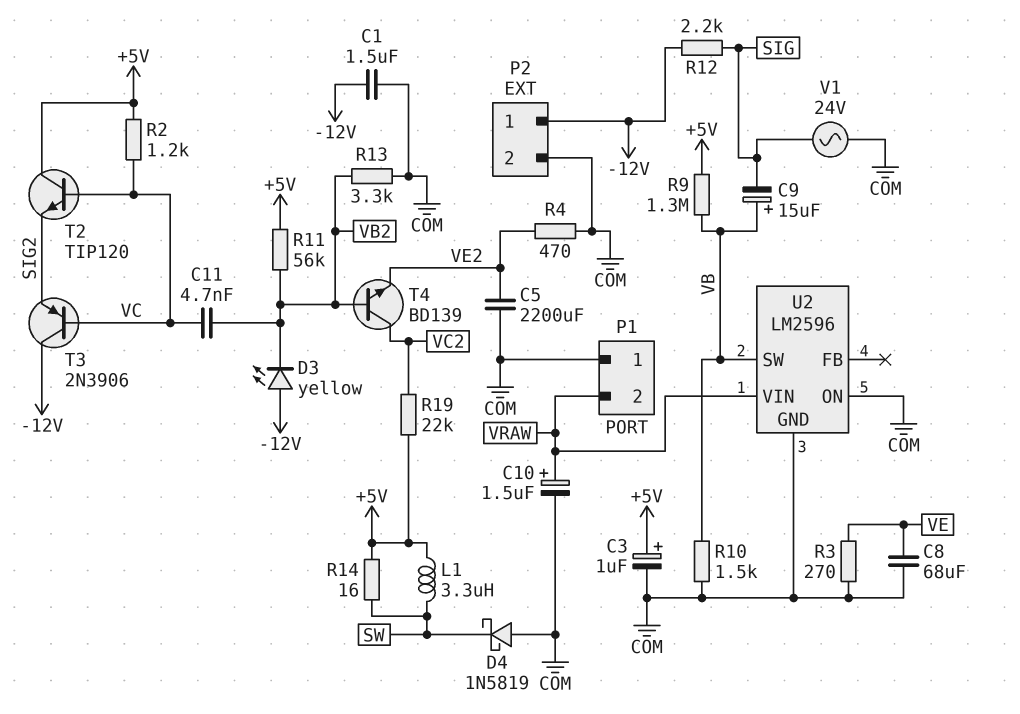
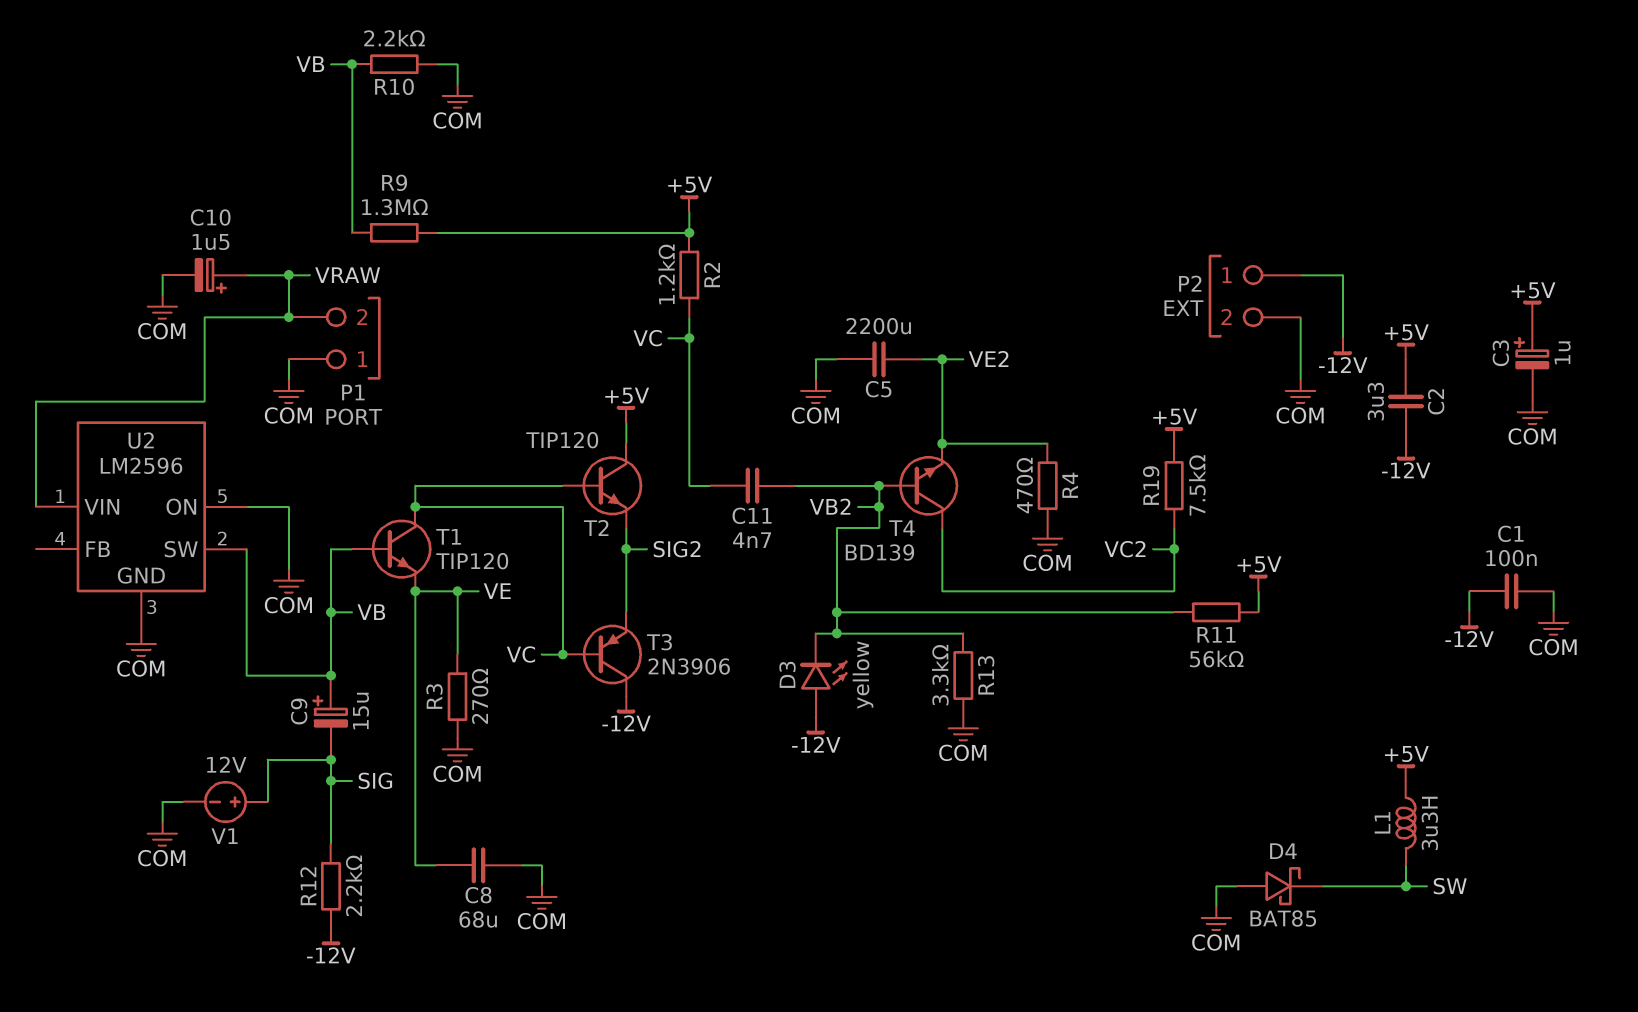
C1: 1.5uF (-12V, COM) -> 100nF (-12V, COM)
C2: none -> 3.3uF (+5V, -12V)
D4: schottky 1N5819 (A COM, K SW) -> schottky BAT85 (A COM, K SW)
R10: 1.5k (COM, VB) -> 2.2k (COM, VB)
R14: 16 (+5V, SW) -> none
R19: 22k (+5V, VC2) -> 7.5k (+5V, VC2)
T1: none -> NPN TIP120 (B VB, C VC, E VE)
V1: AC 24V (COM, SIG) -> 12V (plus SIG, minus COM)

